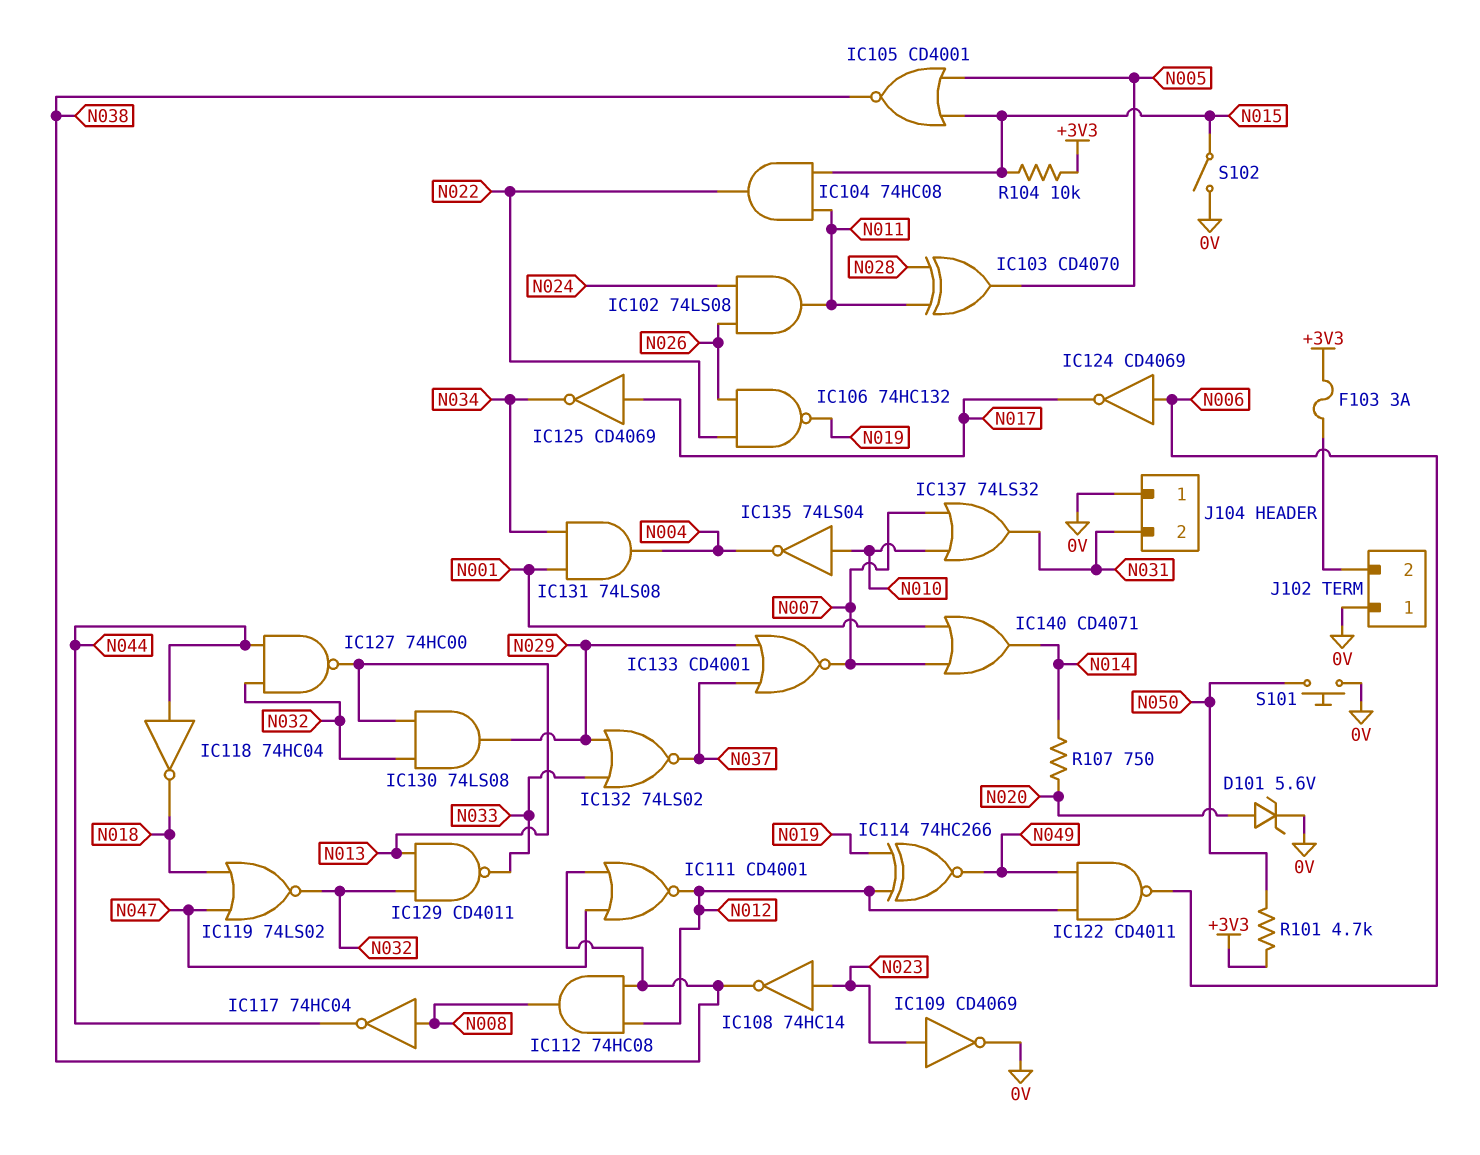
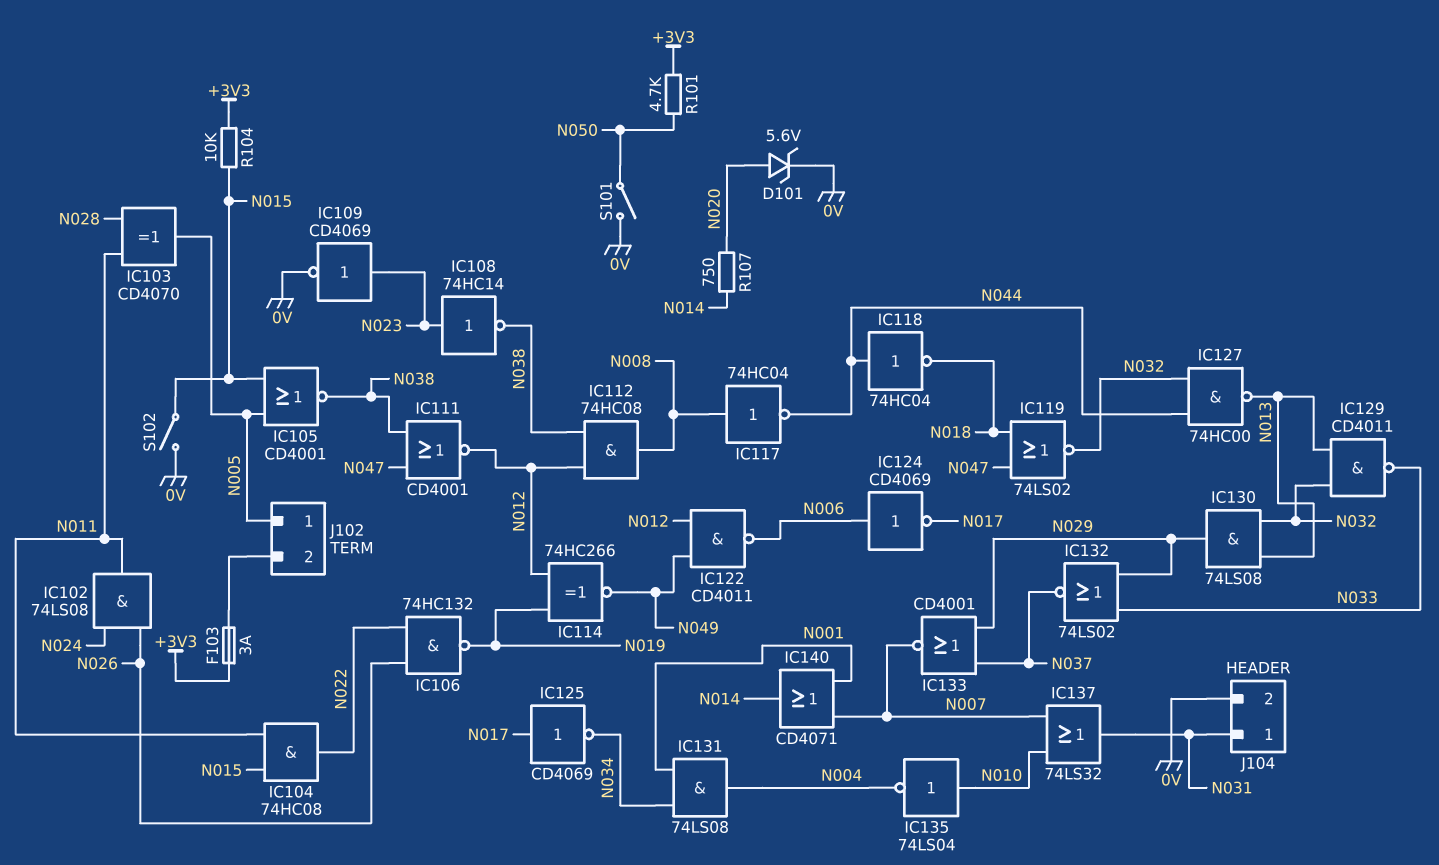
J102 pin 1: 0V -> N005
J104 pin 1: 0V -> N031
J104 pin 2: N031 -> 0V
S101: button (0V, N050) -> switch (0V, N050)

